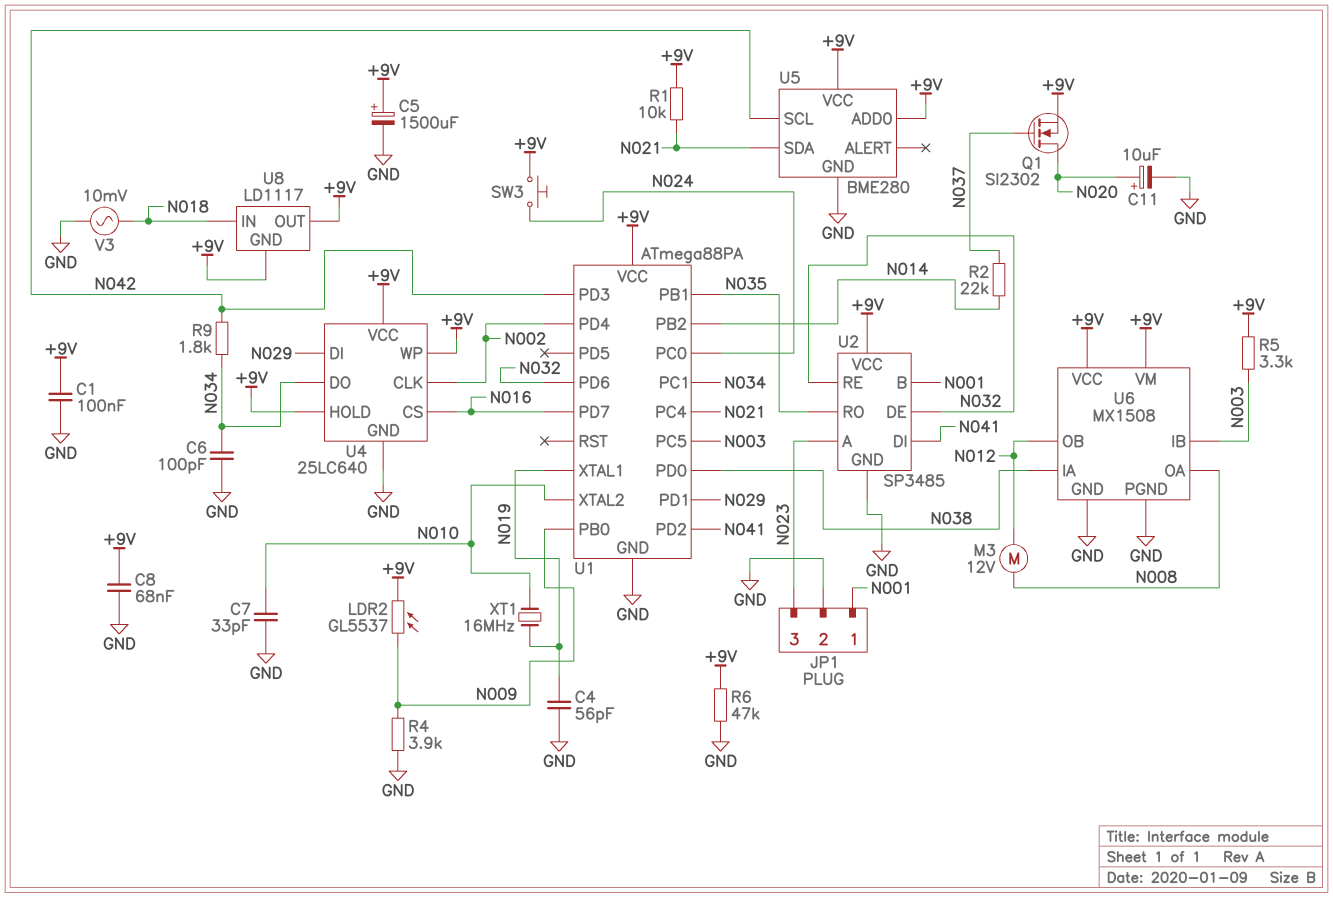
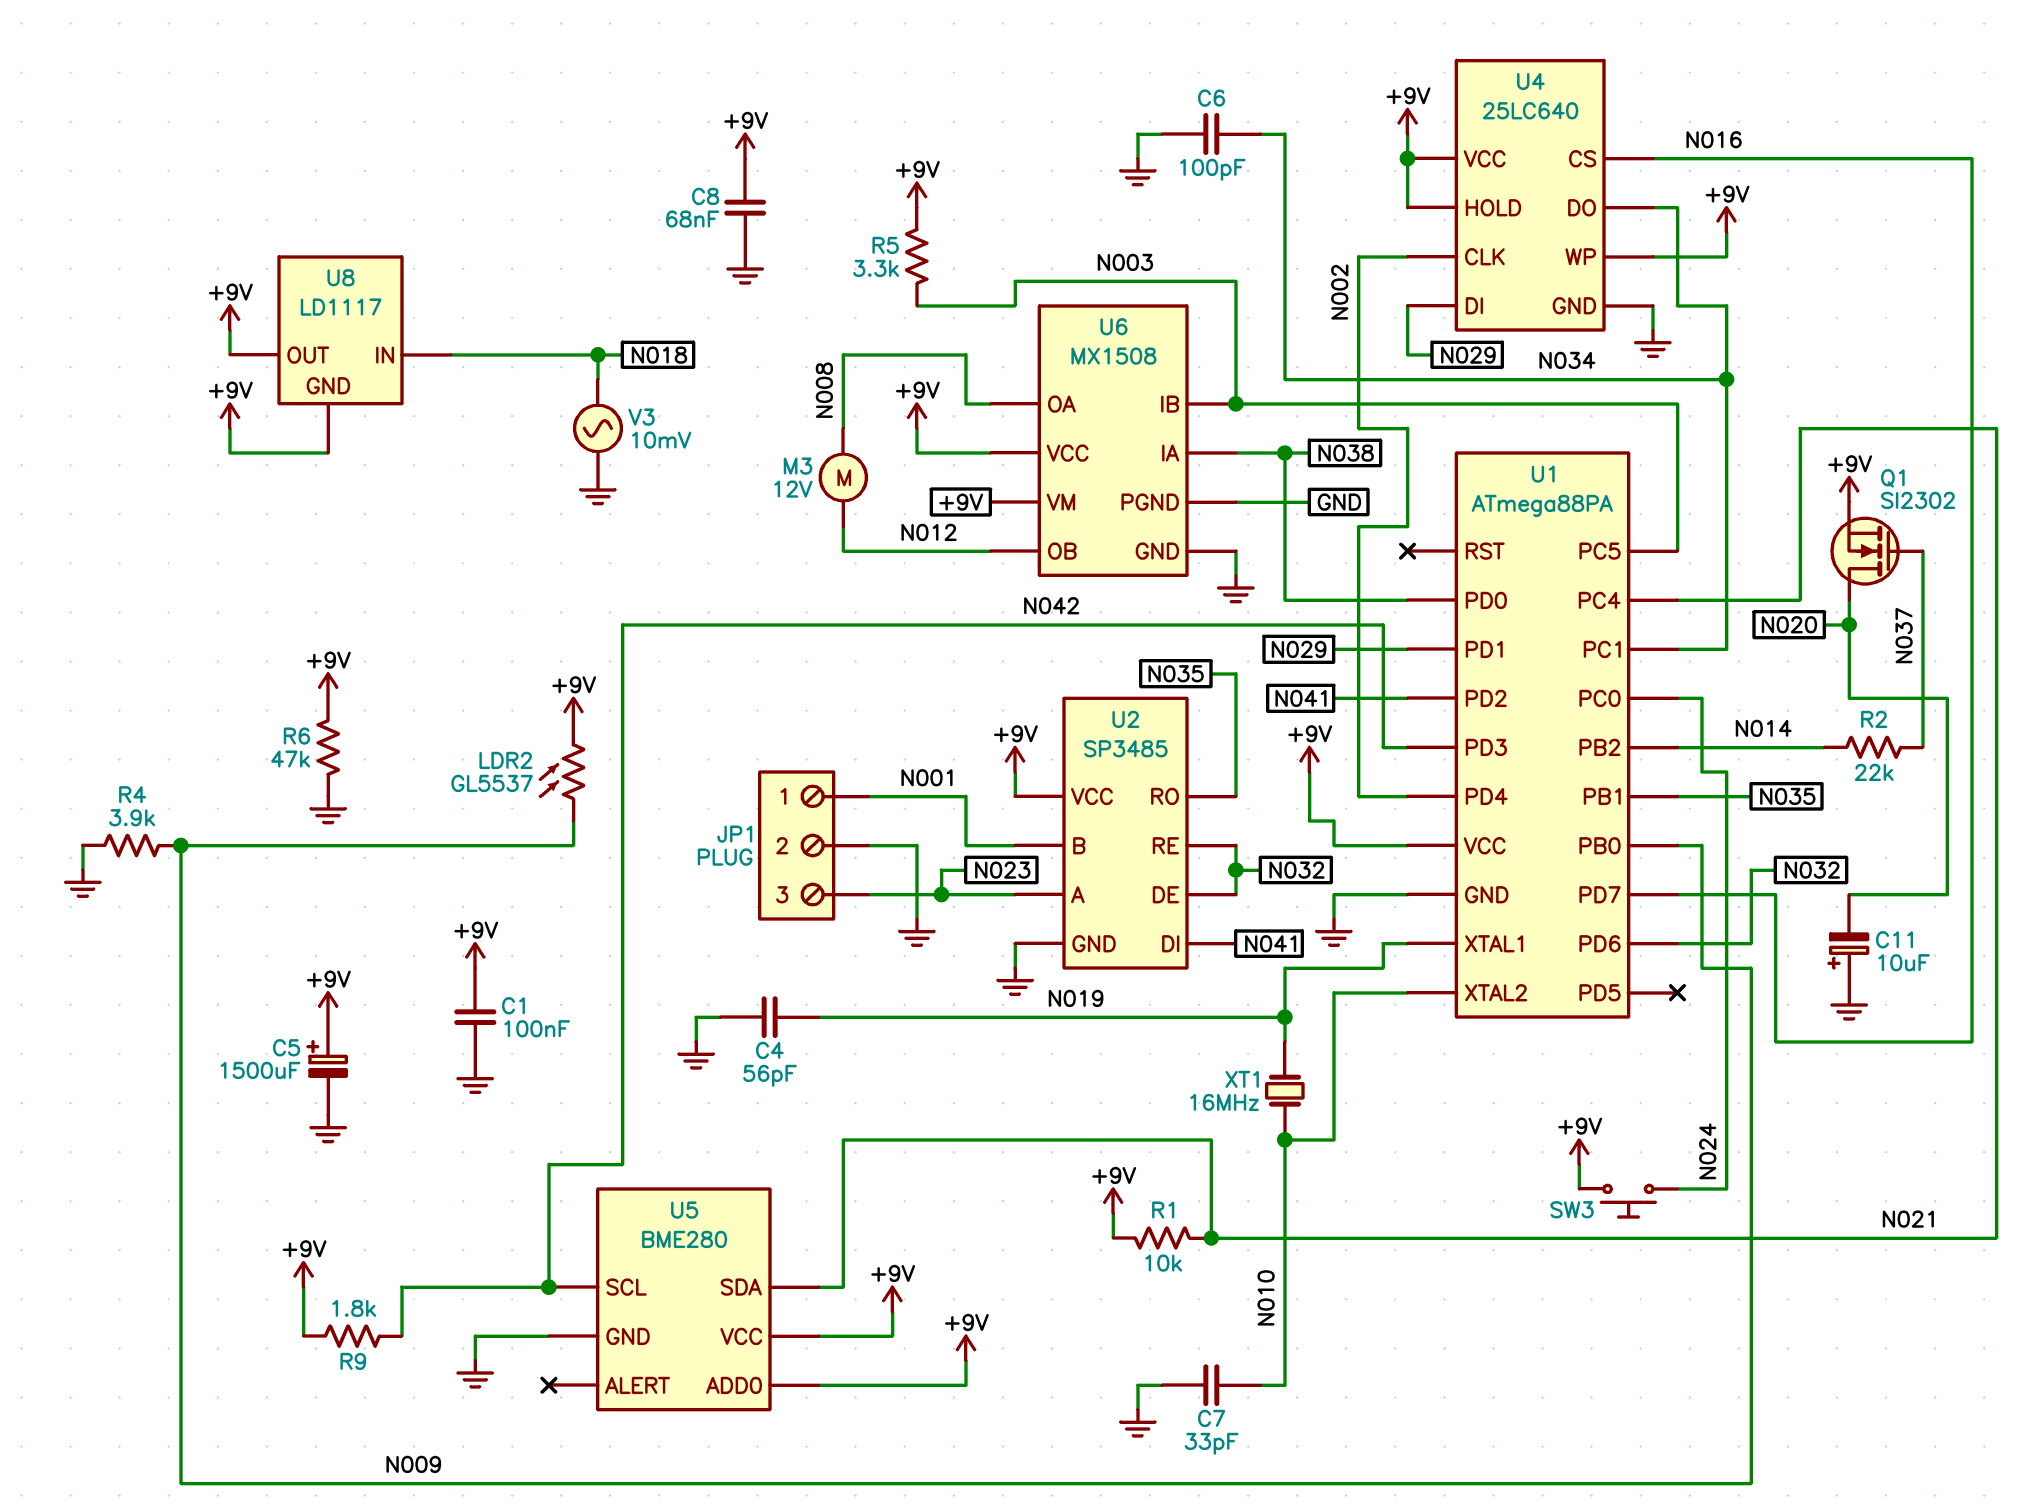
C11: 10uF (plus N020, minus GND) -> 10uF (plus GND, minus N020)
R9: 1.8k (N034, N042) -> 1.8k (+9V, N042)

